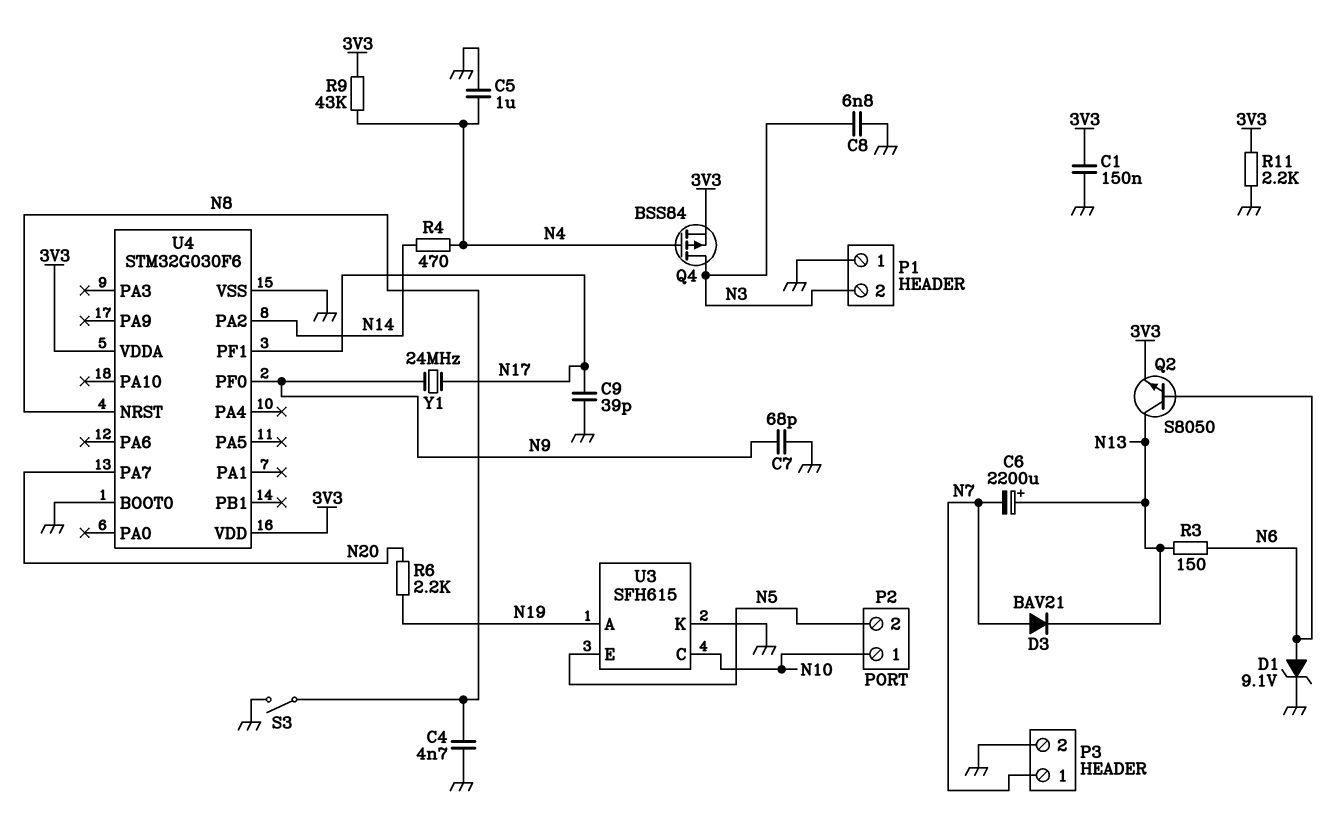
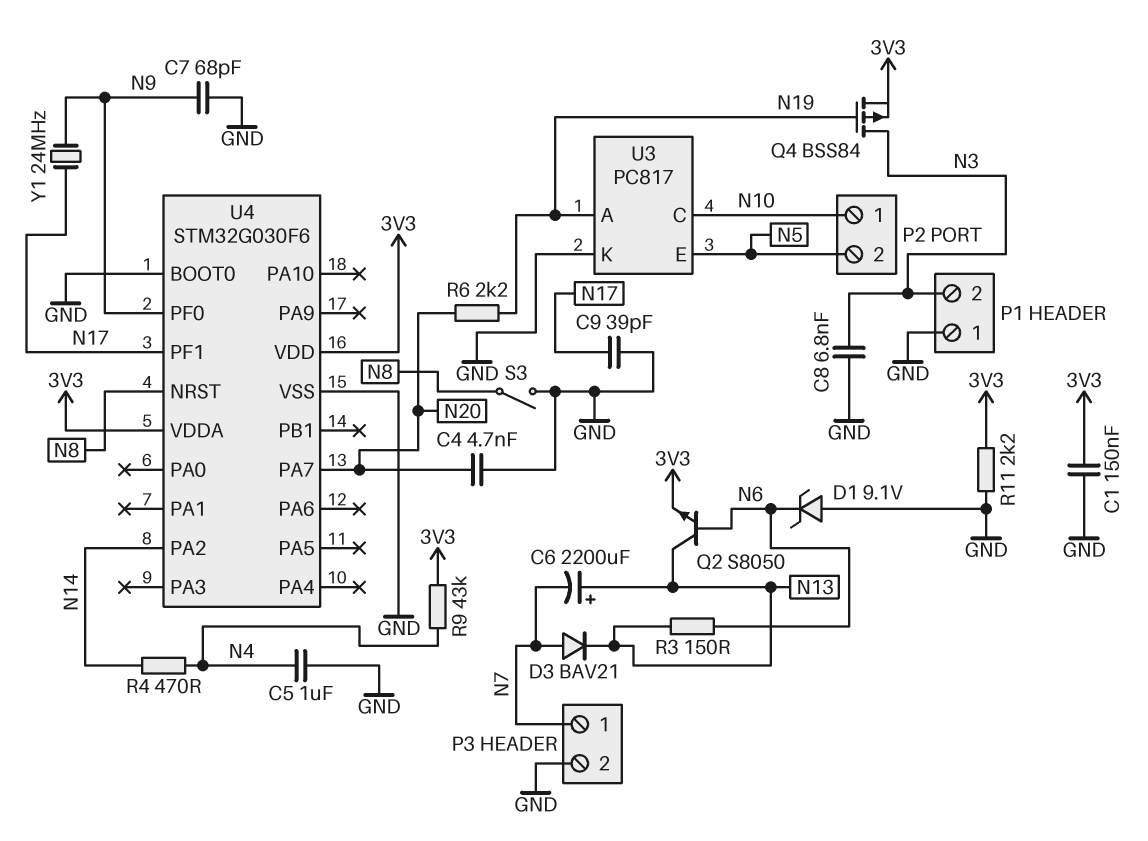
C4: 4.7nF (GND, N8) -> 4.7nF (GND, N20)
D1: zener 9.1V (A N6, K GND) -> zener 9.1V (A GND, K N6)
Q4: PMOS BSS84 (G N4, D N3, S 3V3) -> PMOS BSS84 (G N19, D N3, S 3V3)
U3: SFH615 -> PC817

